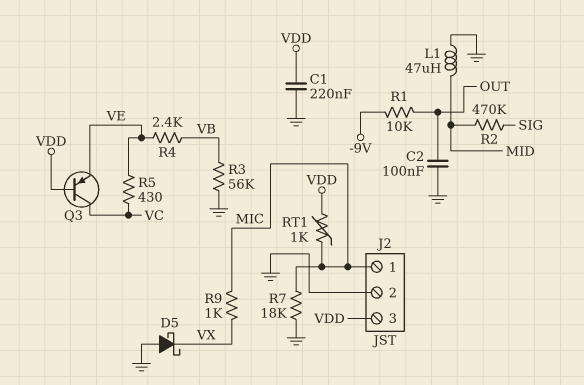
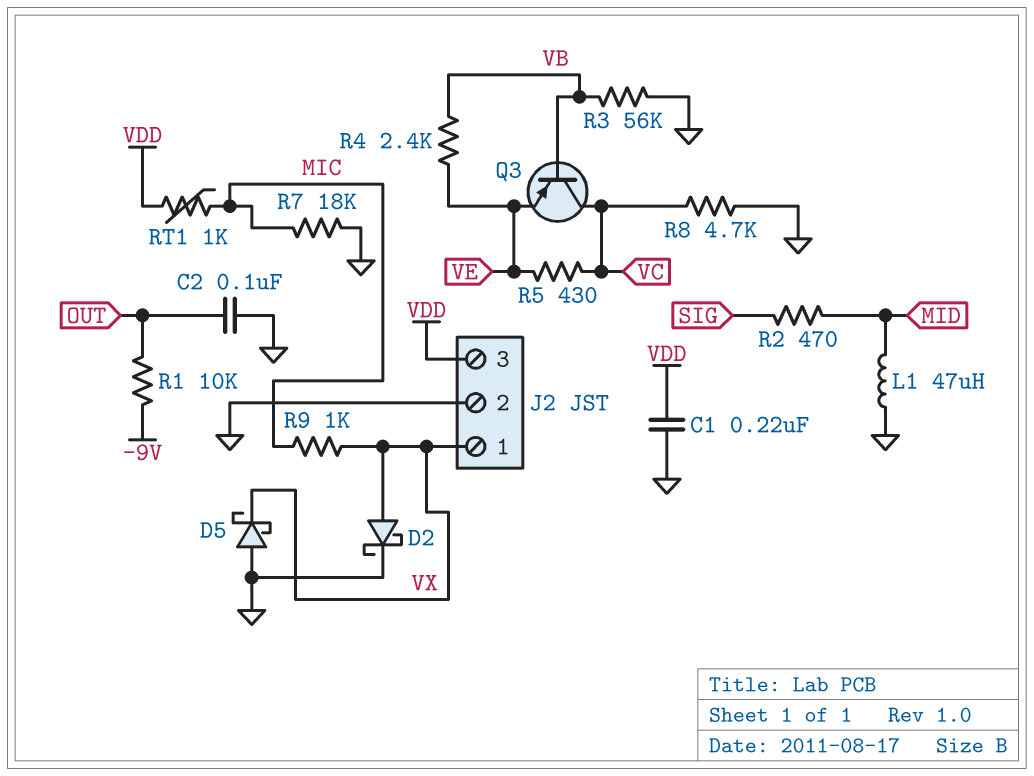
D2: none -> schottky (A VX, K GND)
J2 pin 1: MIC -> VX
Q3: PNP (B VDD, C VC, E VE) -> PNP (B VB, C VC, E VE)
R2: 470k (MID, SIG) -> 470 (MID, SIG)
R8: none -> 4.7k (GND, VC)

